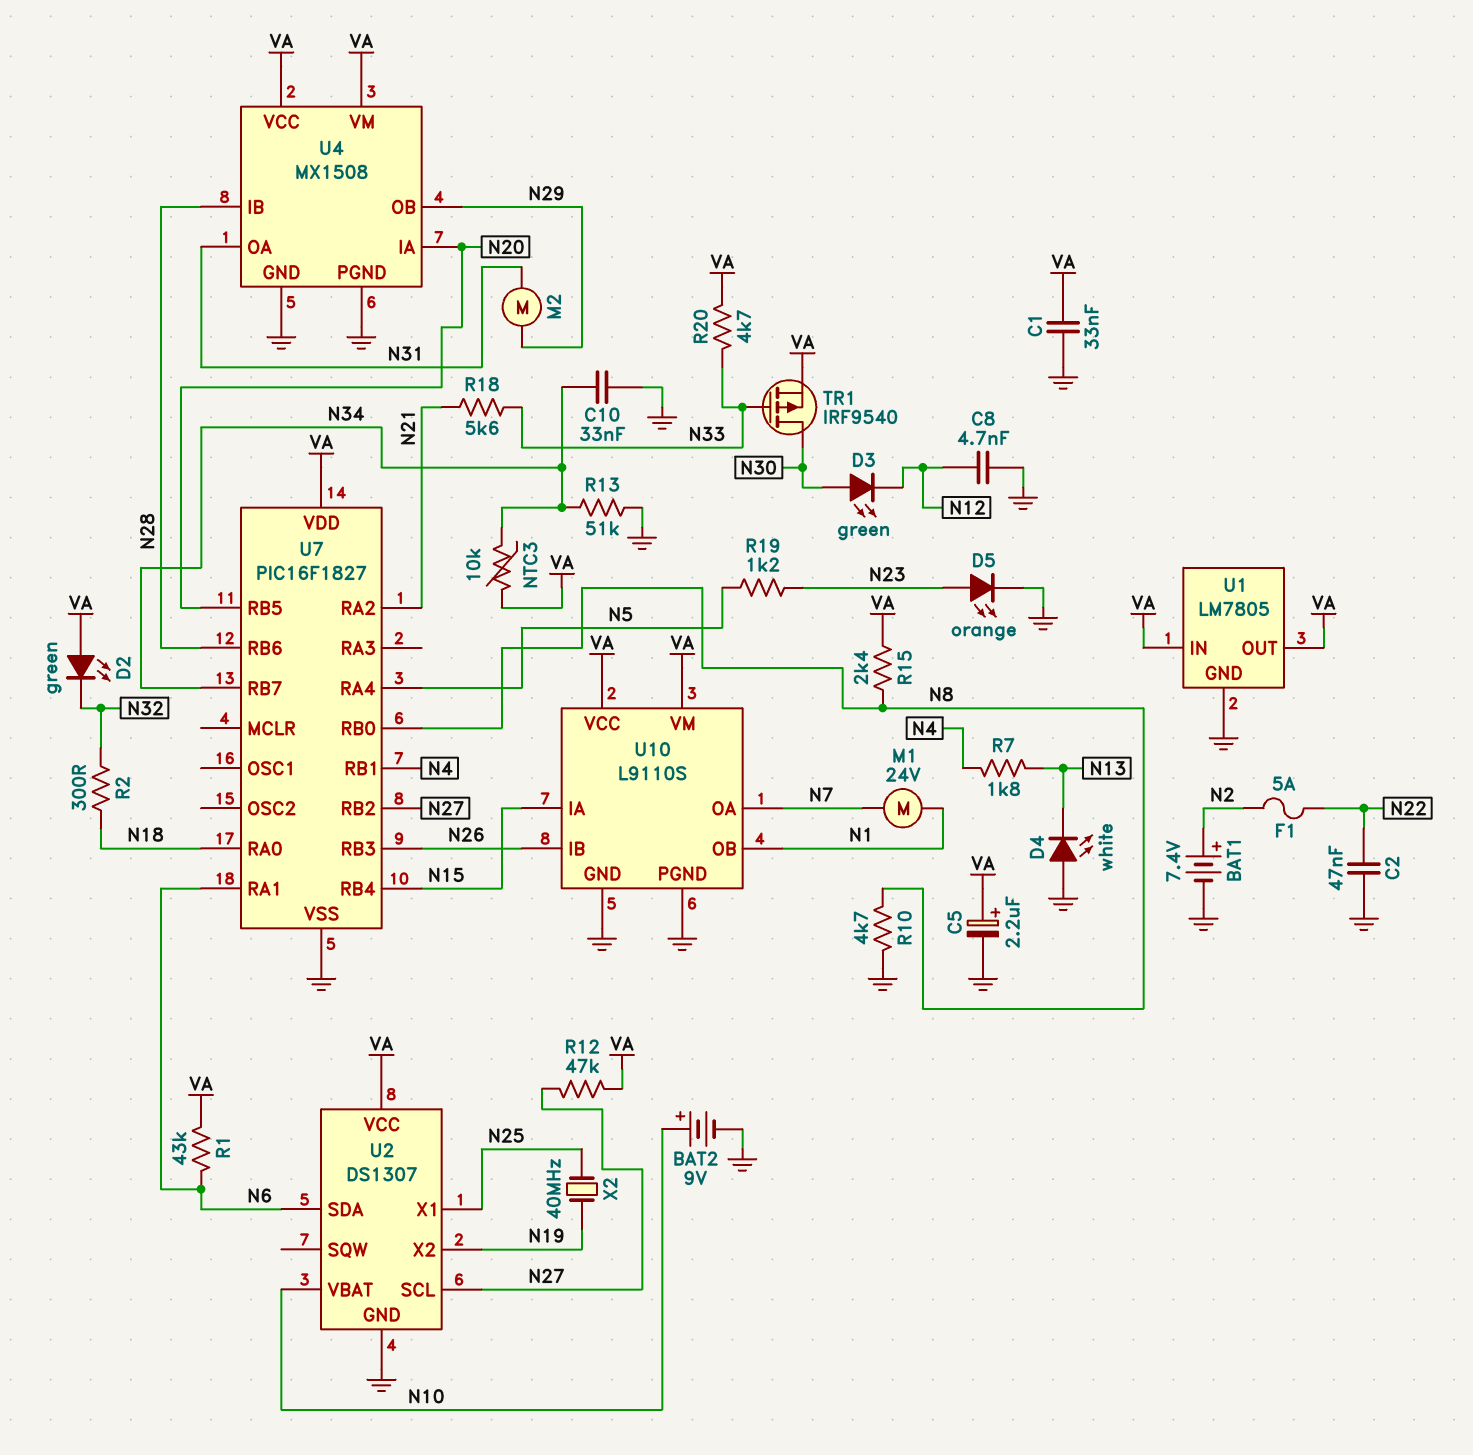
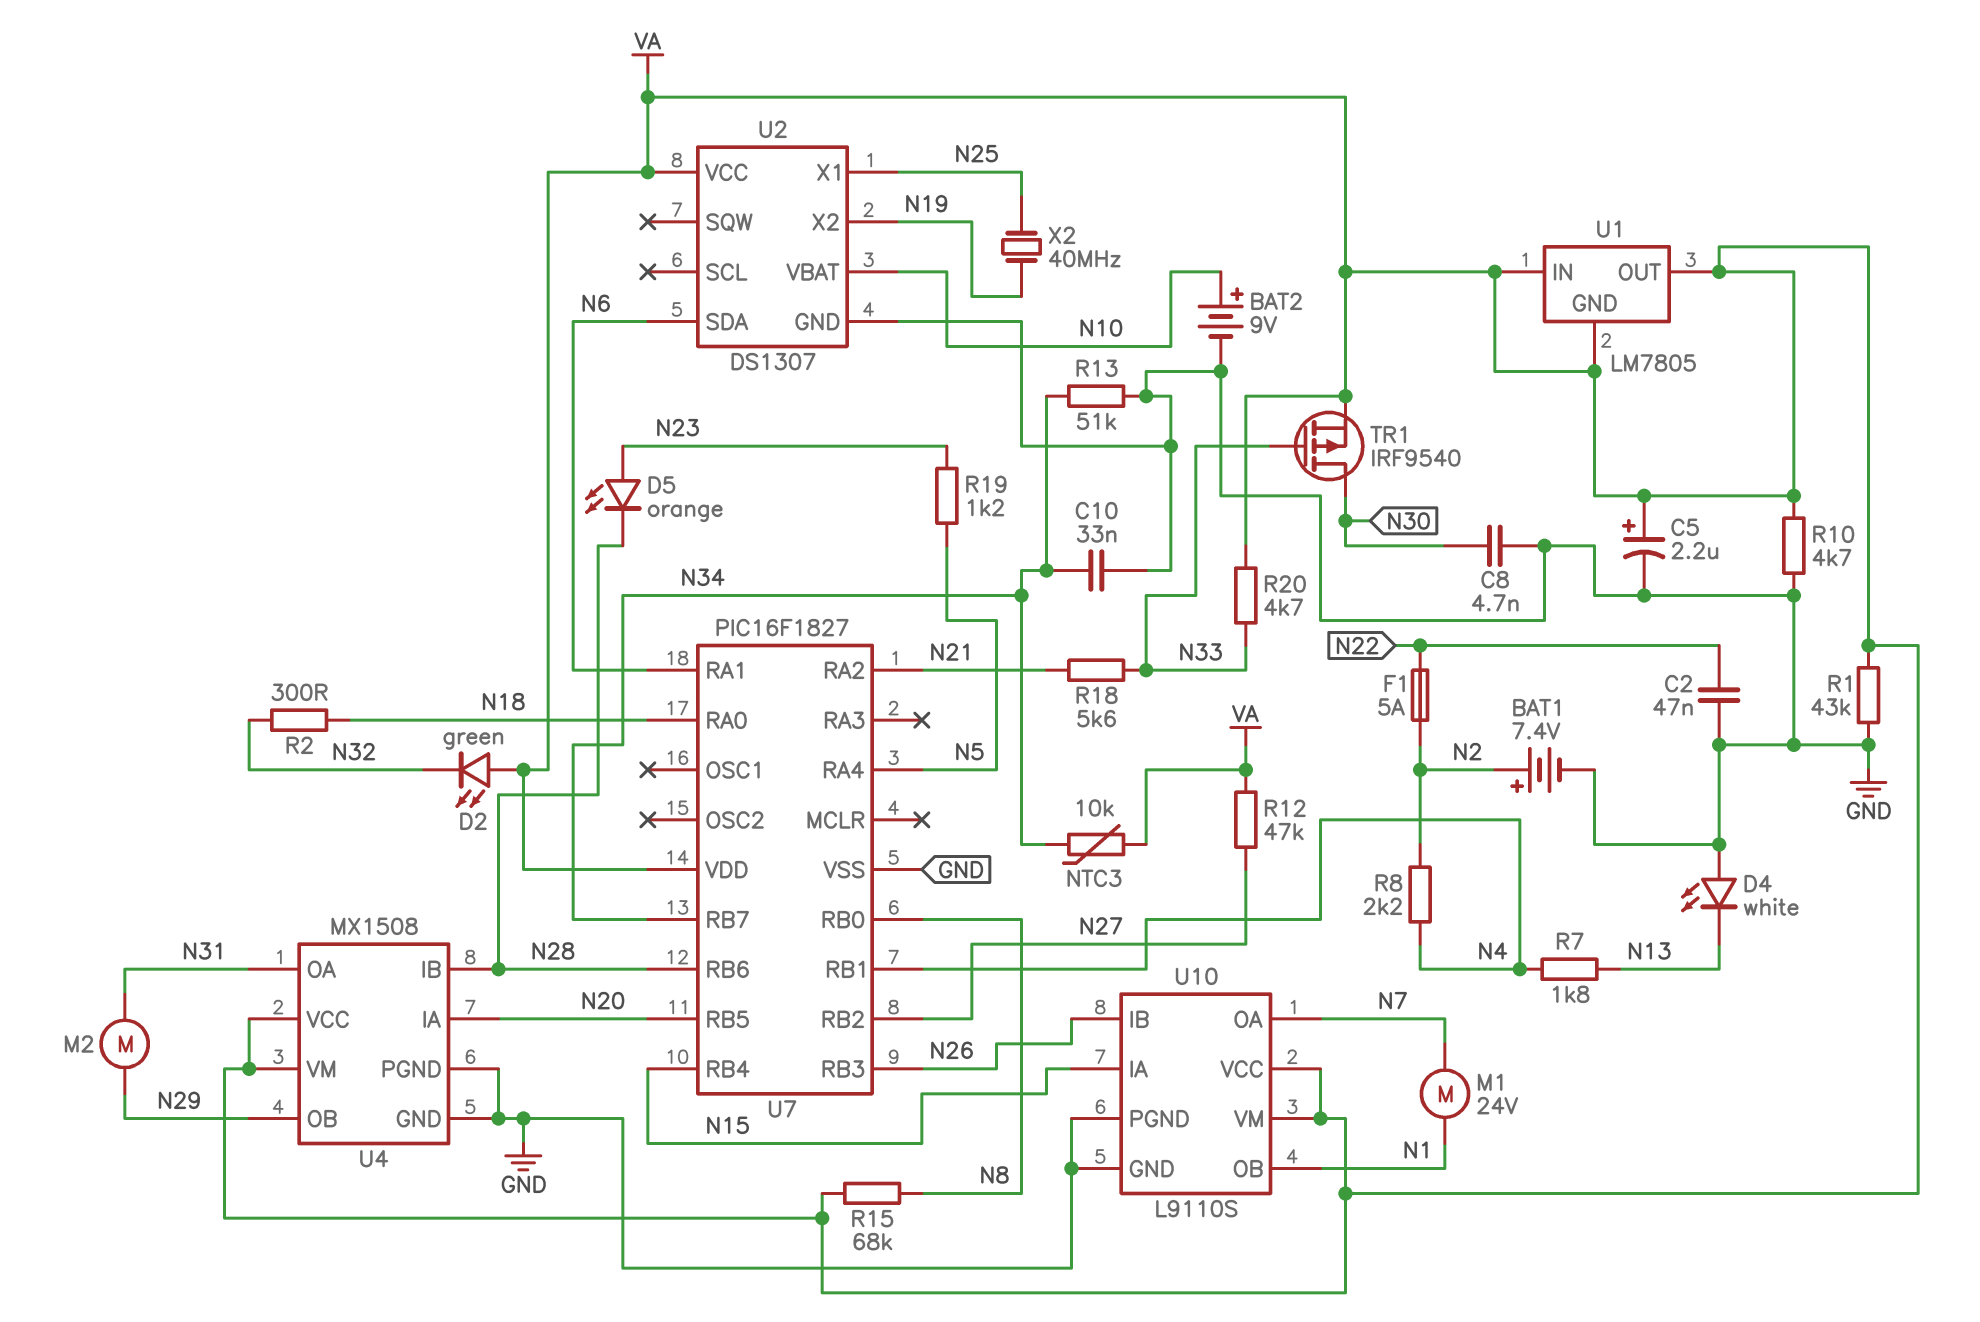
C1: 33nF (GND, VA) -> none
C8: 4.7nF (GND, N12) -> 4.7nF (GND, N30)
D3: LED green (A N30, K N12) -> none
D5: LED orange (A N23, K GND) -> LED orange (A N23, K N28)
R1: 43k (N6, VA) -> 43k (GND, VA)
R8: none -> 2.2k (N2, N4)
R10: 4.7k (GND, N8) -> 4.7k (GND, VA)
R15: 2.4k (N8, VA) -> 68k (N8, VA)
U1 pin GND: GND -> VA
U2 pin SCL: N27 -> none

